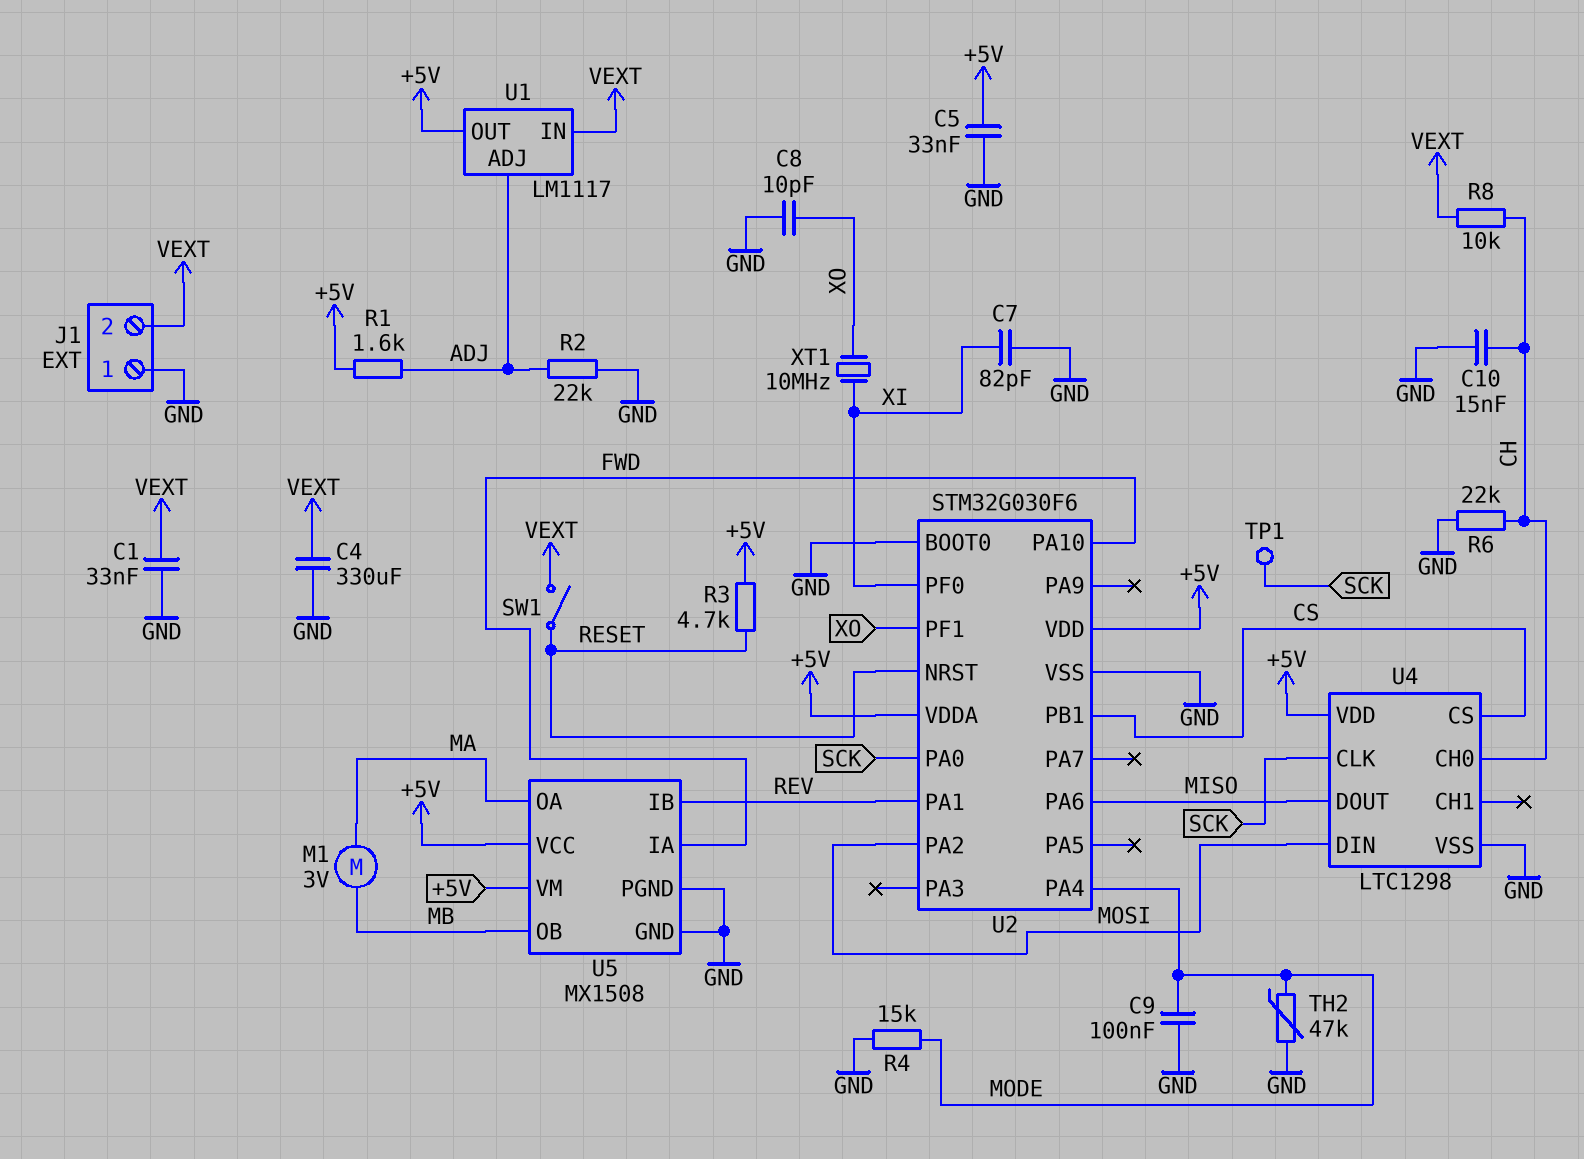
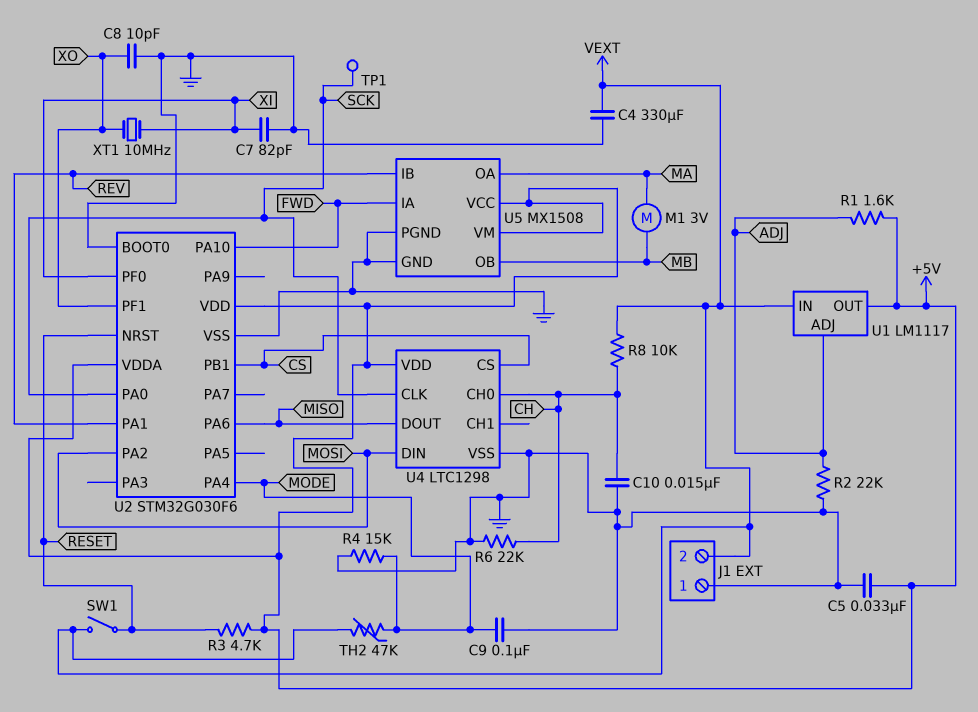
C1: 33nF (GND, VEXT) -> none
TH2: 47k (GND, MODE) -> 47k (MODE, VEXT)

